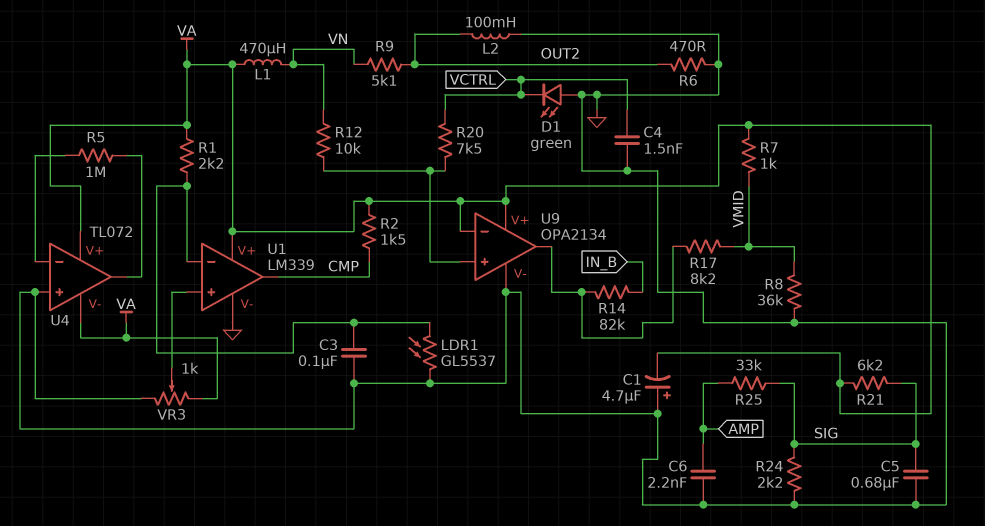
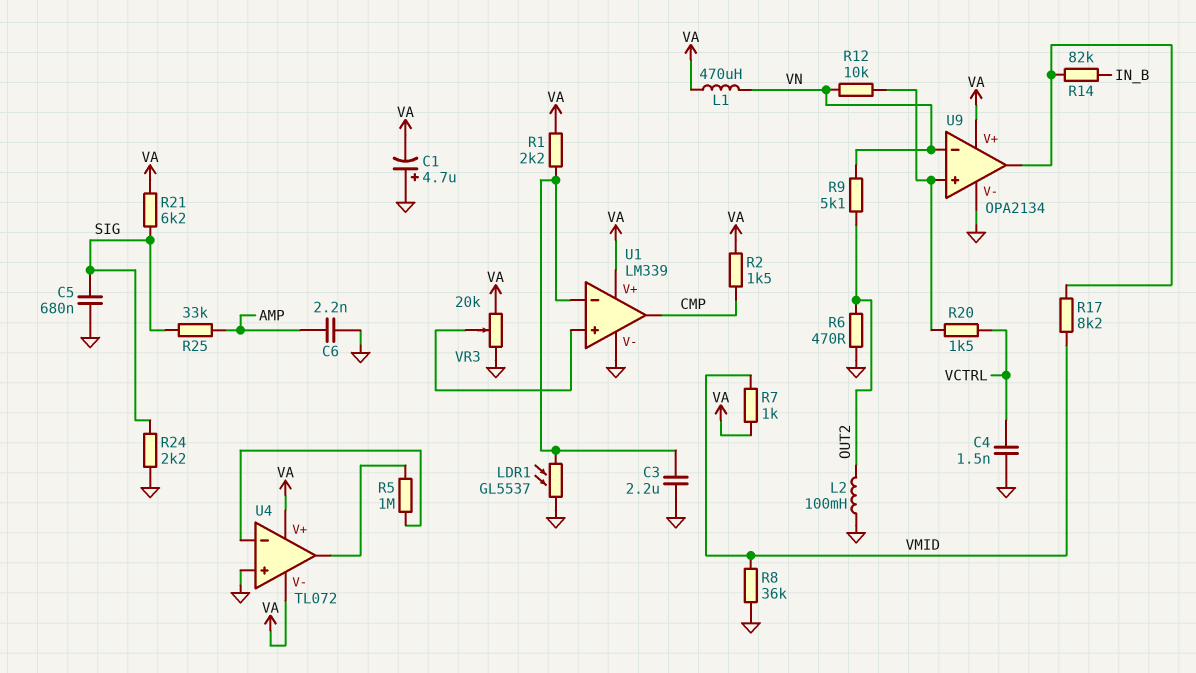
C3: 100nF (GND, U1/in-) -> 2.2uF (GND, U1/in-)
D1: LED green (A GND, K VCTRL) -> none
R20: 7.5k (U9/in+, VCTRL) -> 1.5k (U9/in+, VCTRL)
U9 pin in-: VA -> VN
VR3: 1k (GND, VA, wiper U1/in+) -> 20k (GND, VA, wiper U1/in+)

